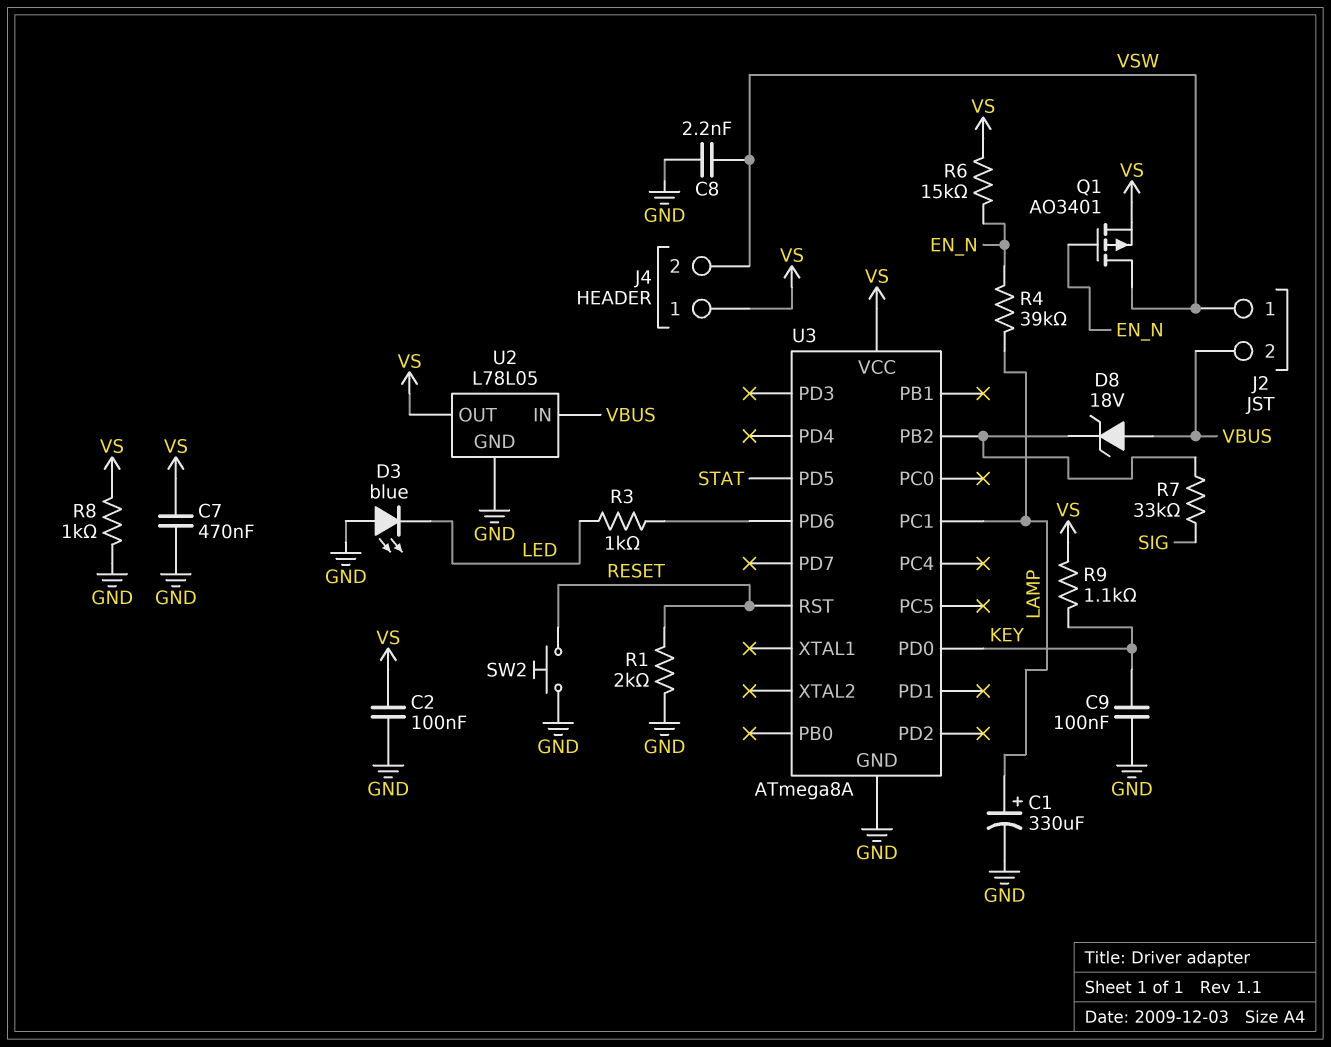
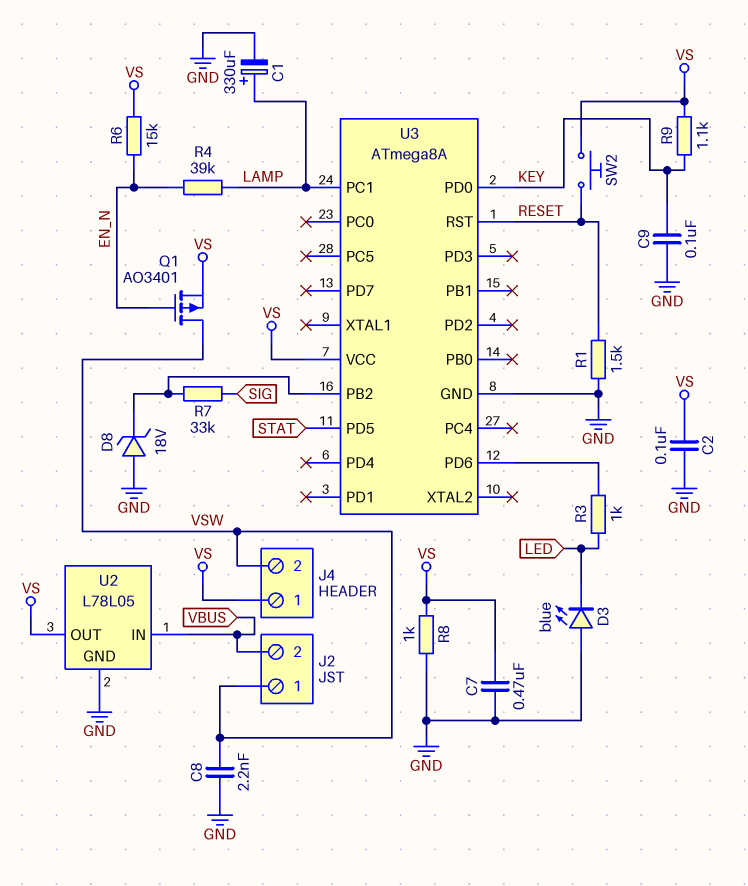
D8: zener 18V (A VBUS, K U3/PB2) -> zener 18V (A GND, K U3/PB2)
R1: 2k (GND, RESET) -> 1.5k (GND, RESET)
SW2: button (GND, RESET) -> button (RESET, VS)

